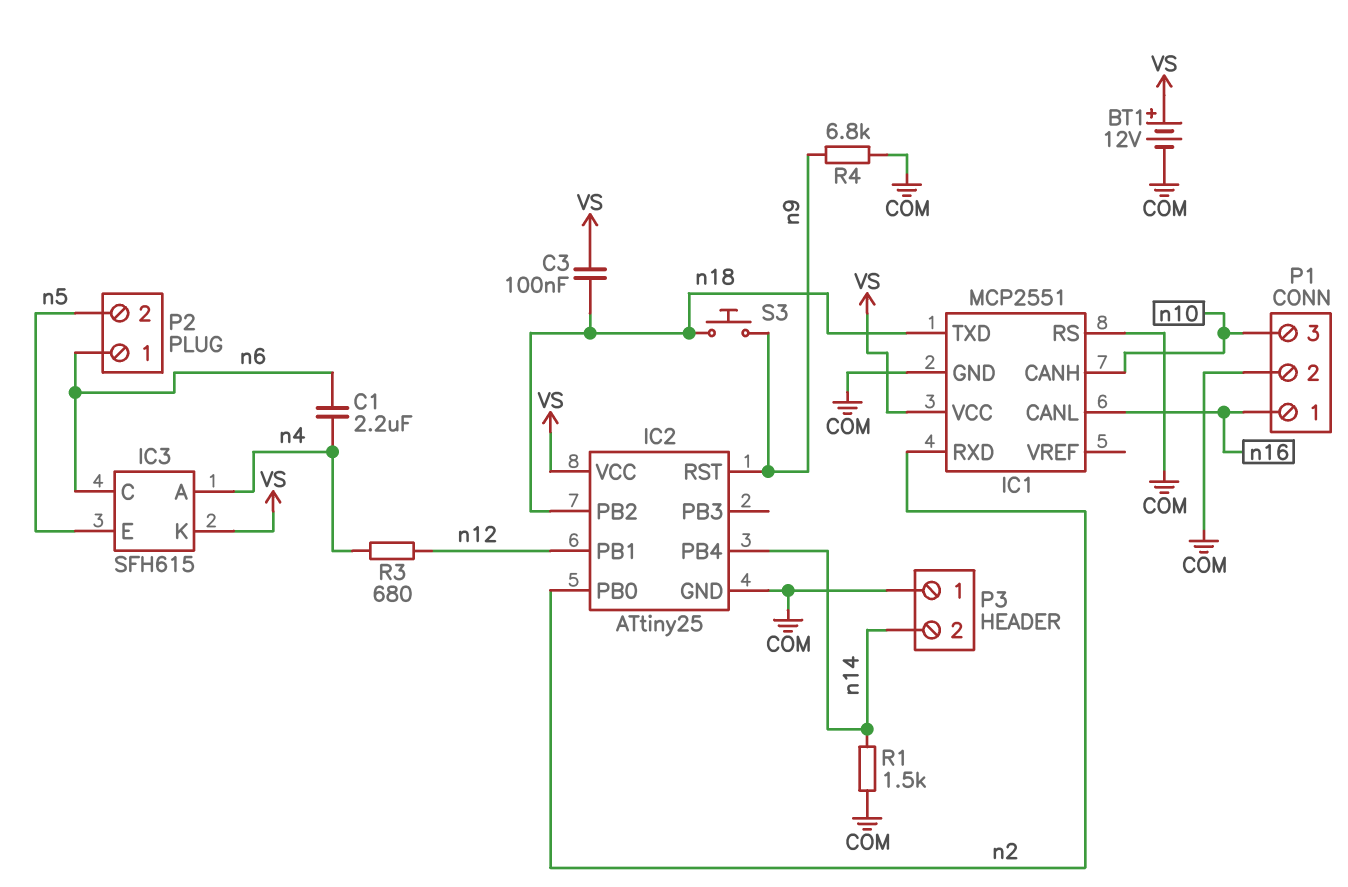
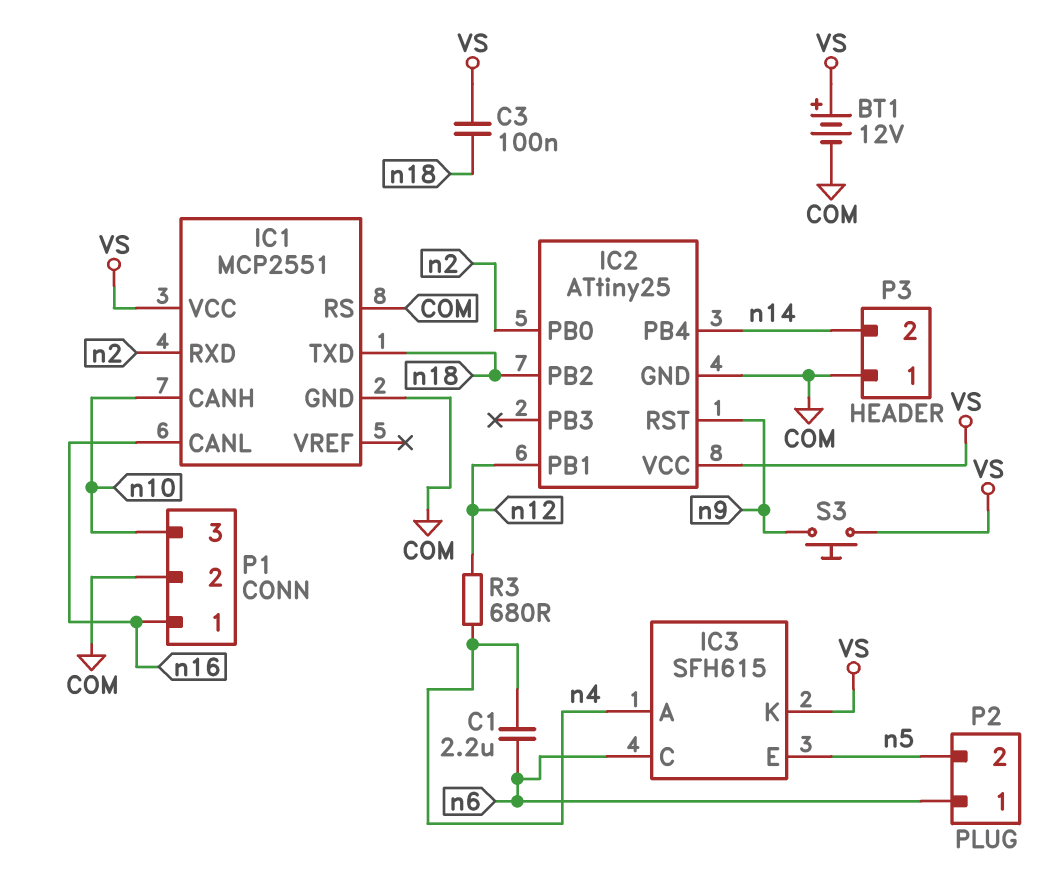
R1: 1.5k (COM, n14) -> none
R4: 6.8k (COM, n9) -> none
S3: button (n9, n18) -> button (VS, n9)

